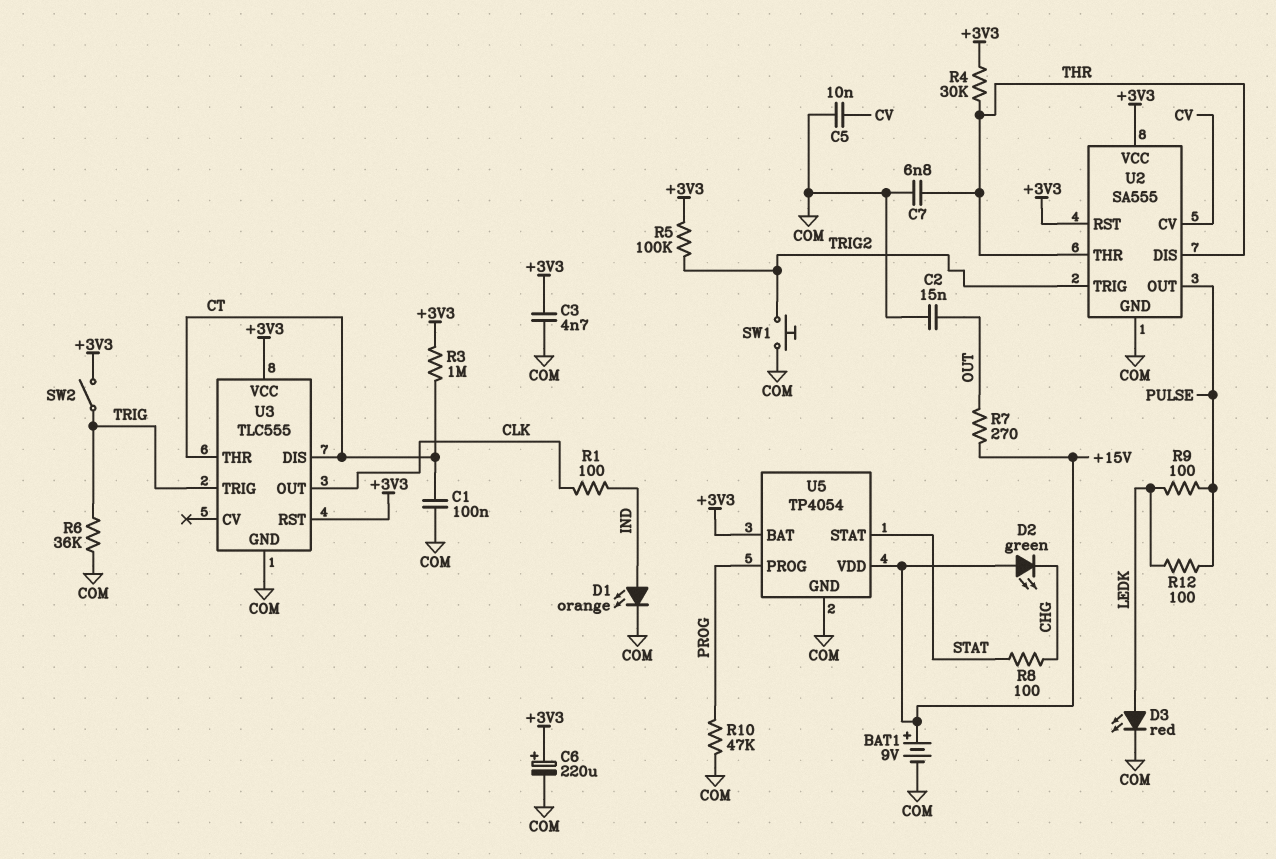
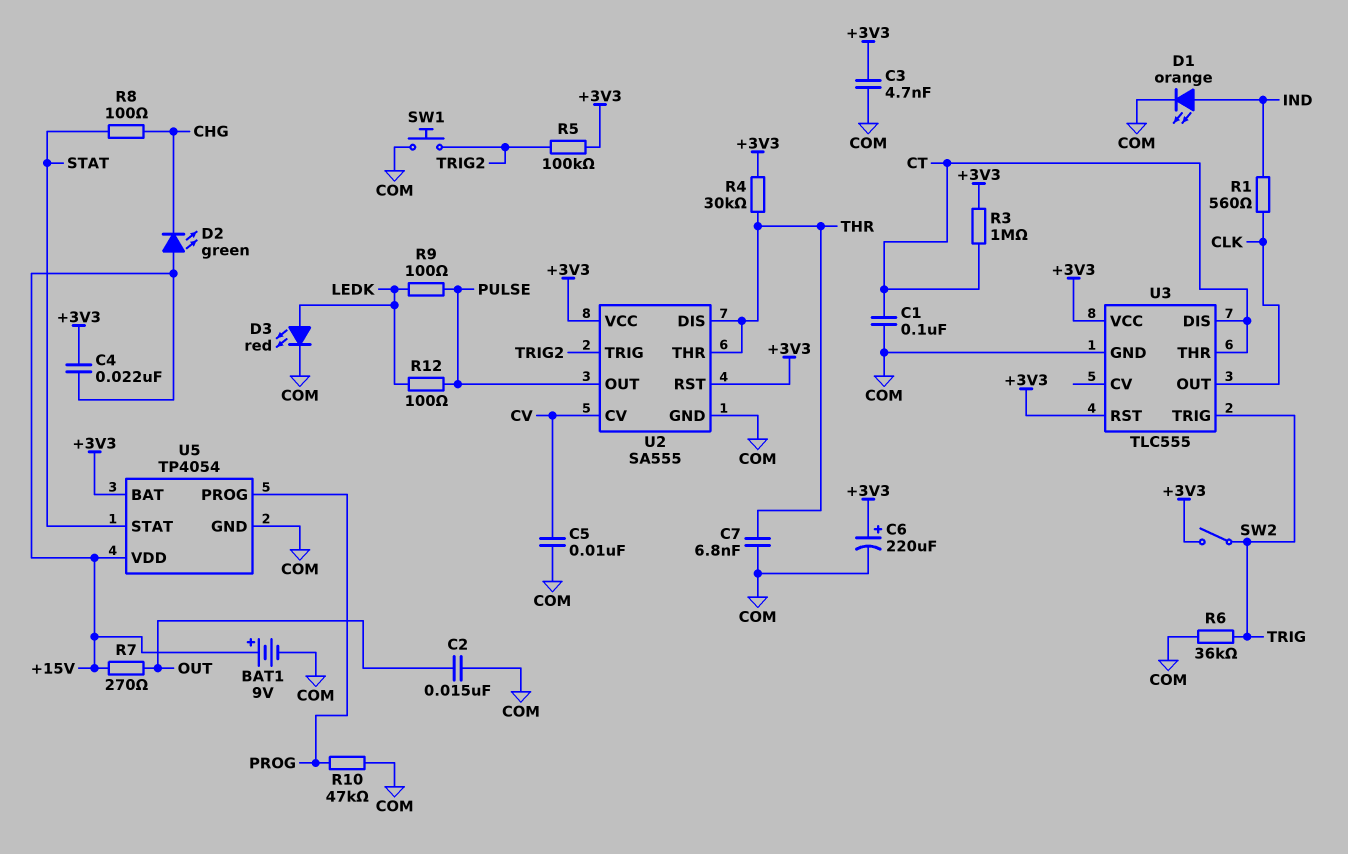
C4: none -> 22nF (+3V3, +15V)
R1: 100 (CLK, IND) -> 560 (CLK, IND)

